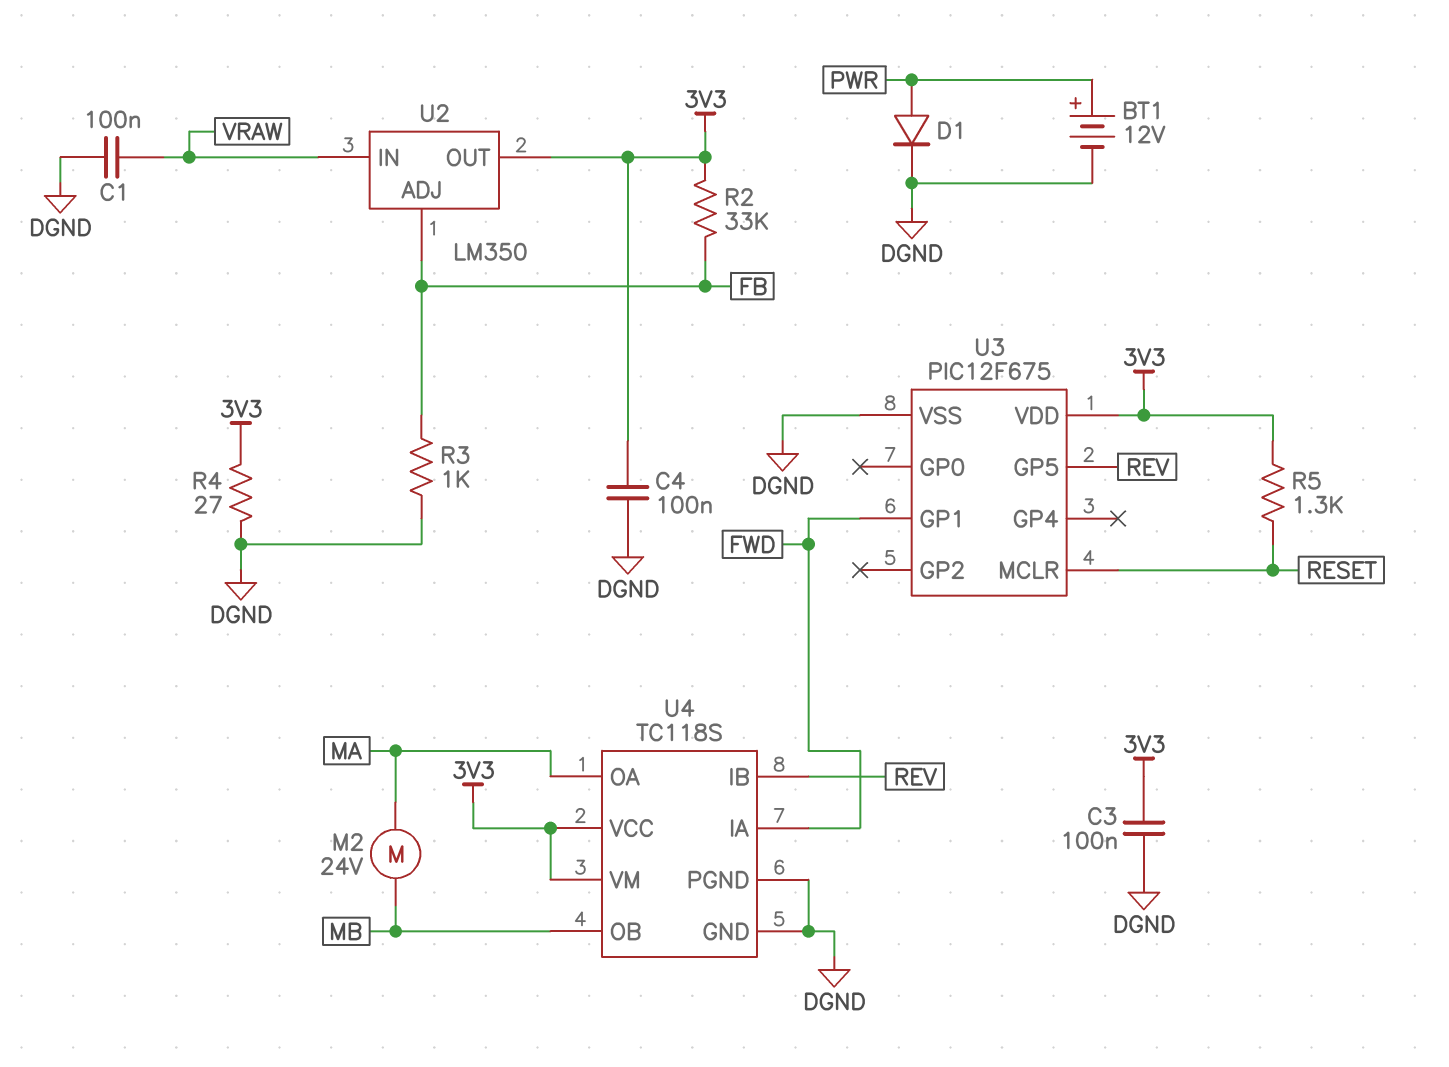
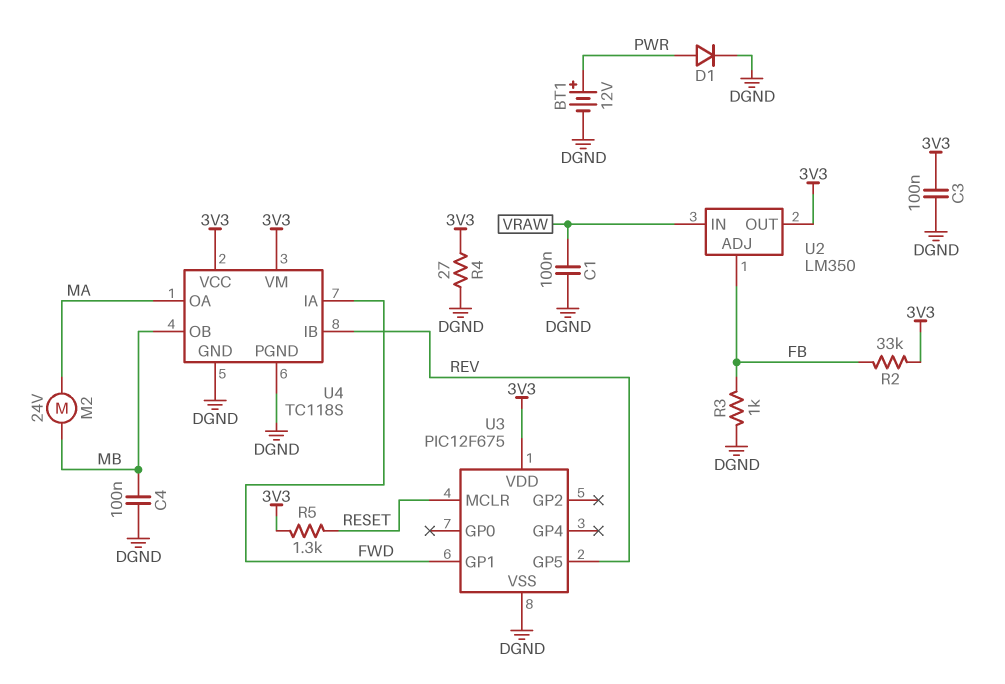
C4: 100nF (3V3, DGND) -> 100nF (DGND, MB)

